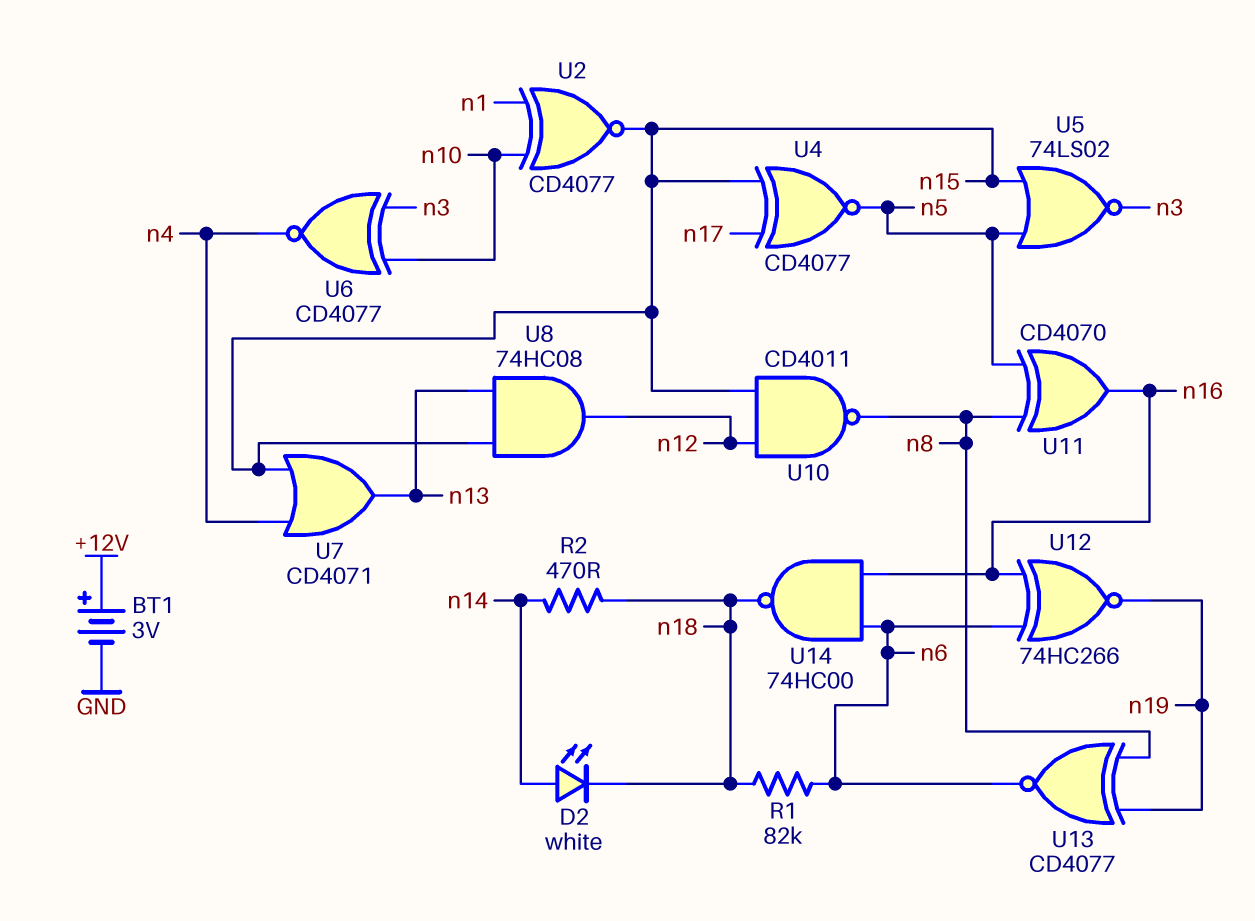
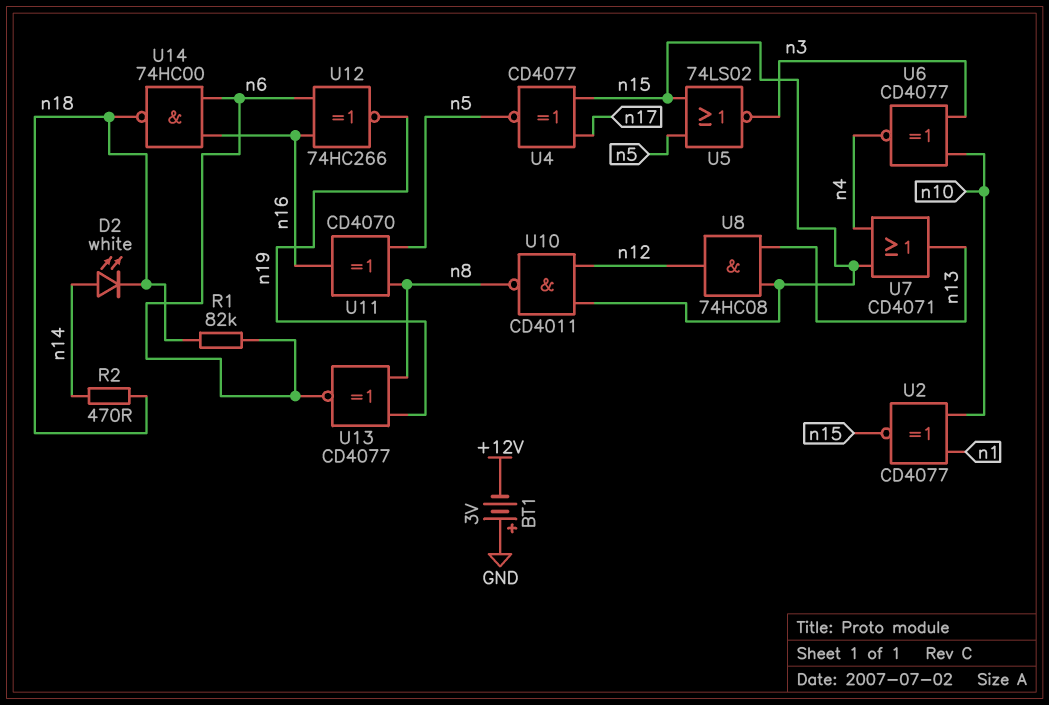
BT1: 3V (plus +12V, minus GND) -> 3V (plus GND, minus +12V)

